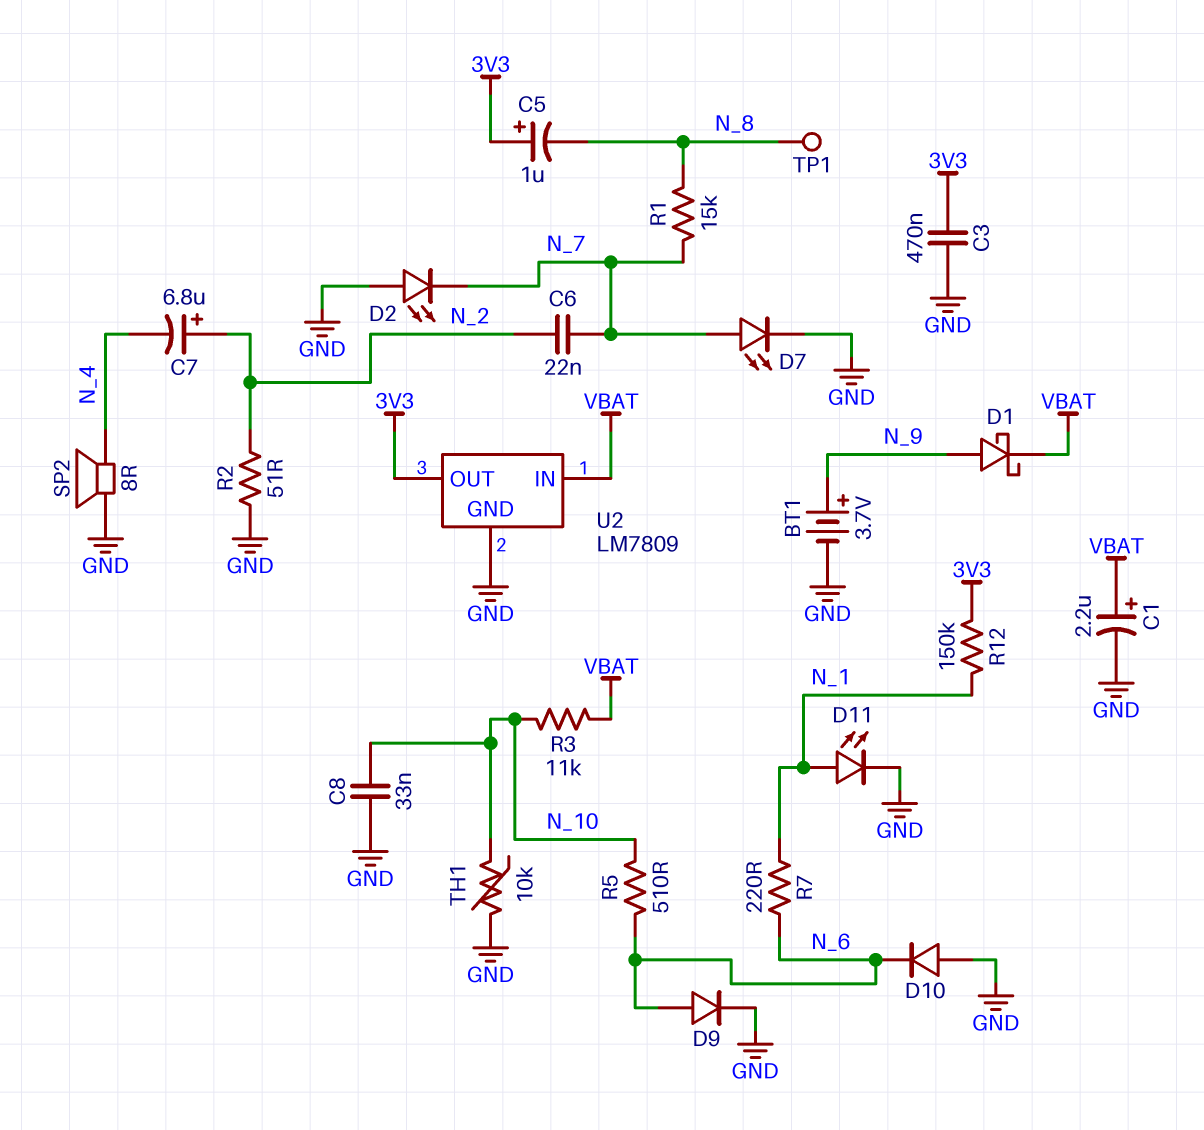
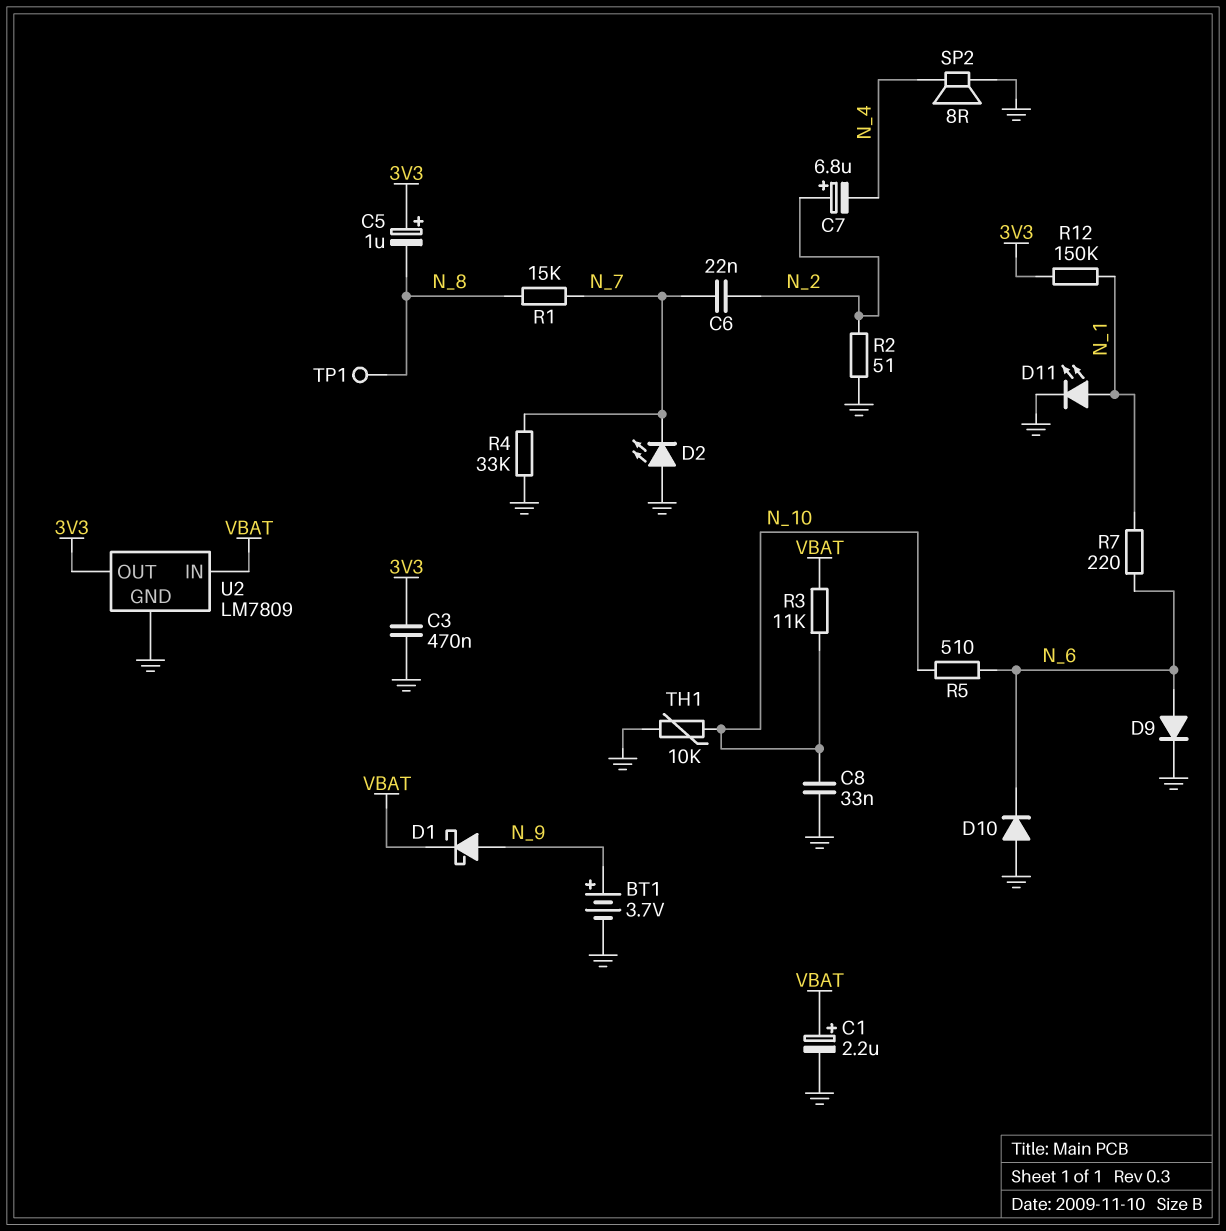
D7: LED (A N_7, K GND) -> none
R4: none -> 33k (GND, N_7)

